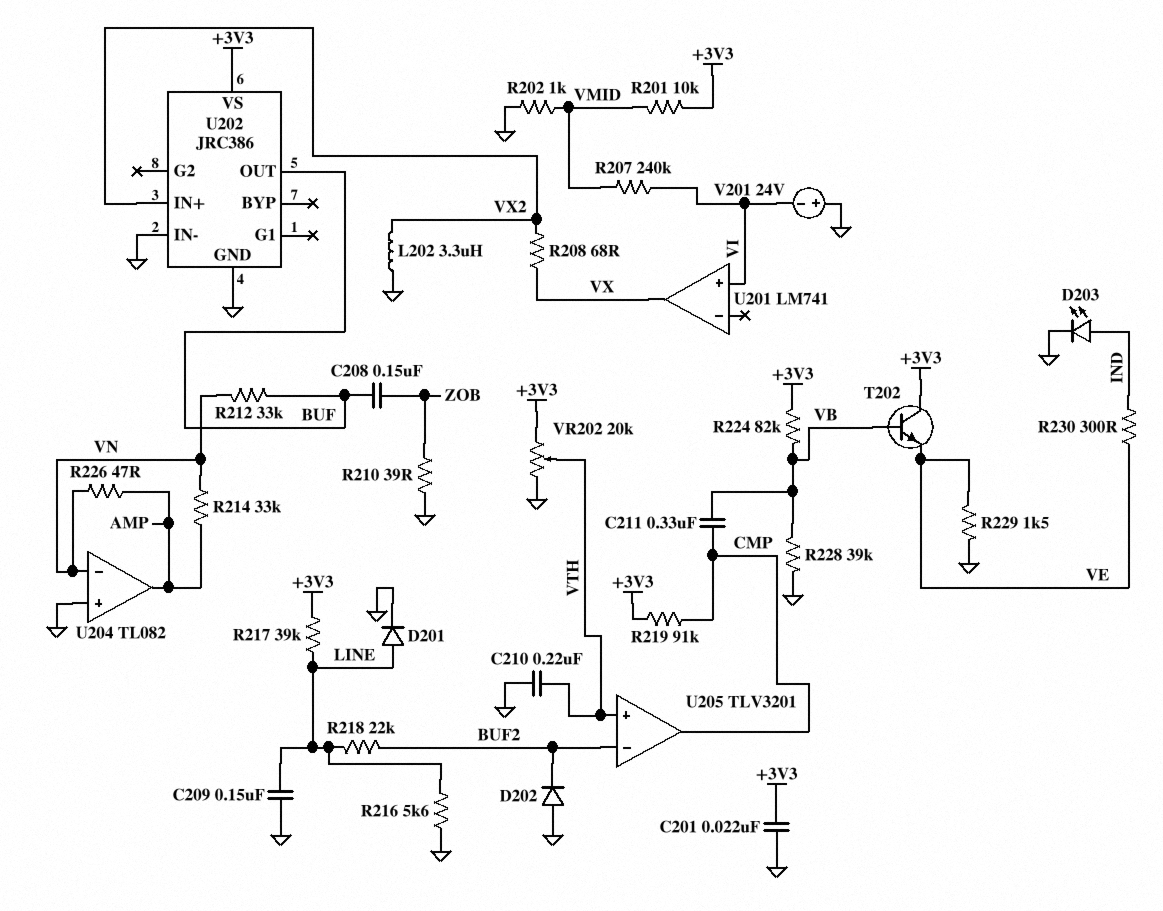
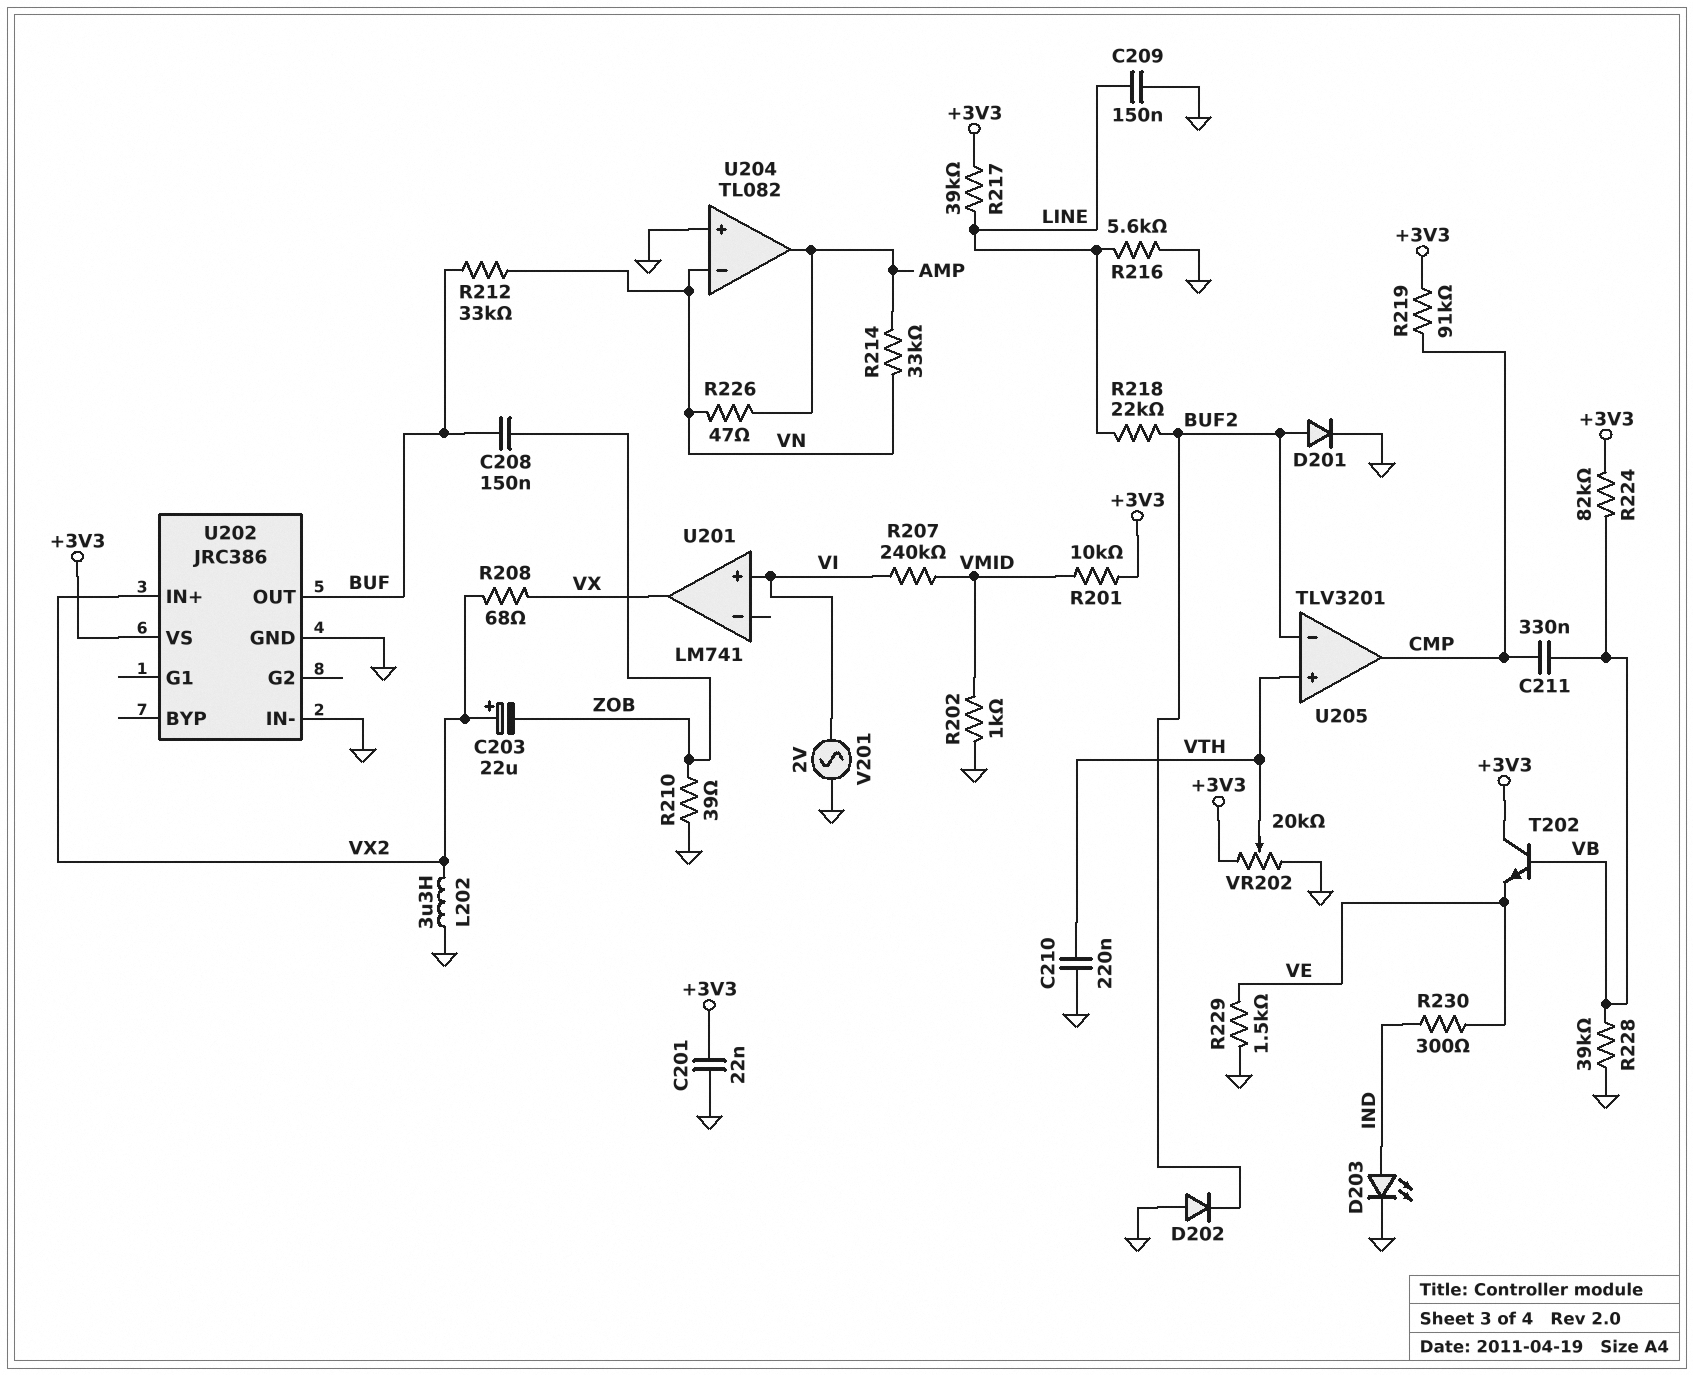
C203: none -> 22uF (plus VX2, minus ZOB)
D201: diode (A LINE, K GND) -> diode (A BUF2, K GND)
V201: 24V (plus GND, minus VI) -> AC 2V (GND, VI)

